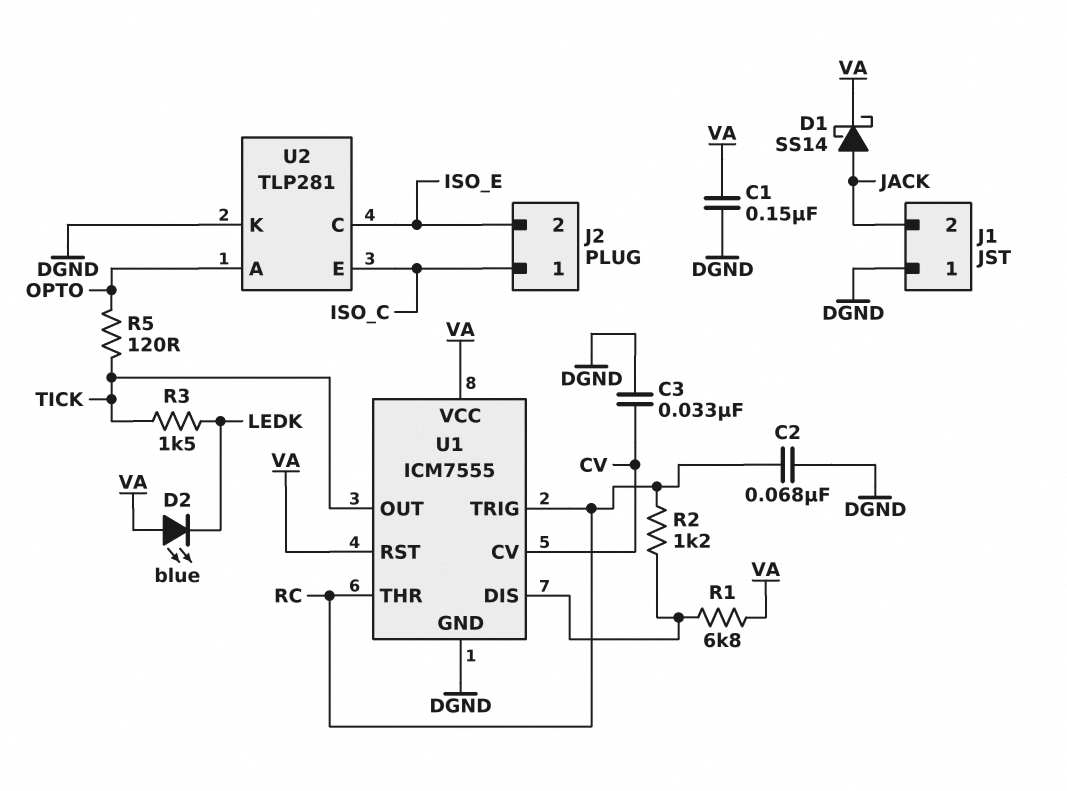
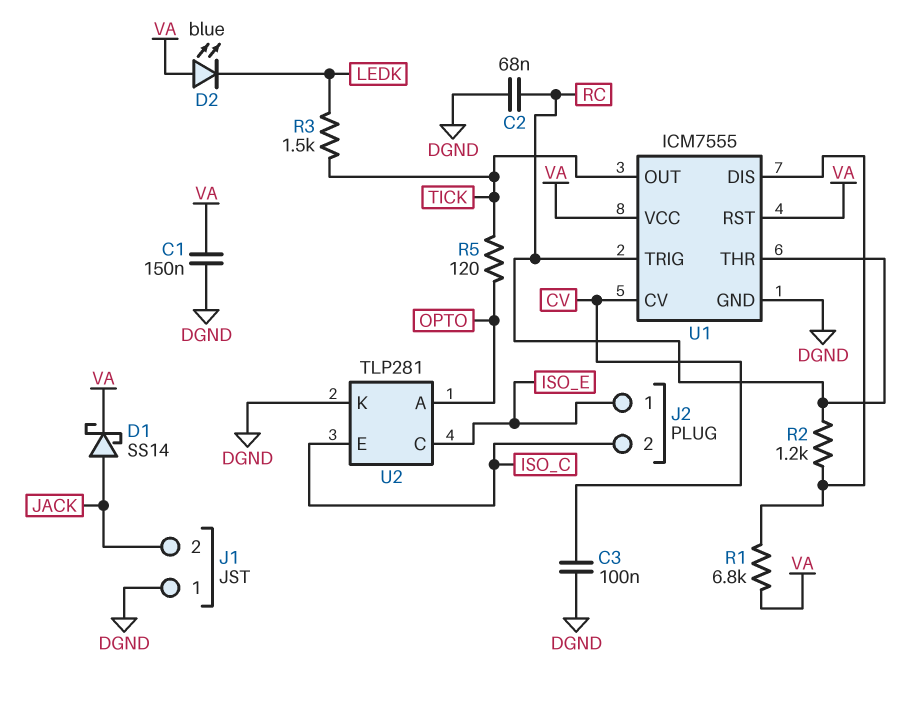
C3: 33nF (CV, DGND) -> 100nF (CV, DGND)
J2 pin 1: ISO_C -> ISO_E
J2 pin 2: ISO_E -> ISO_C

